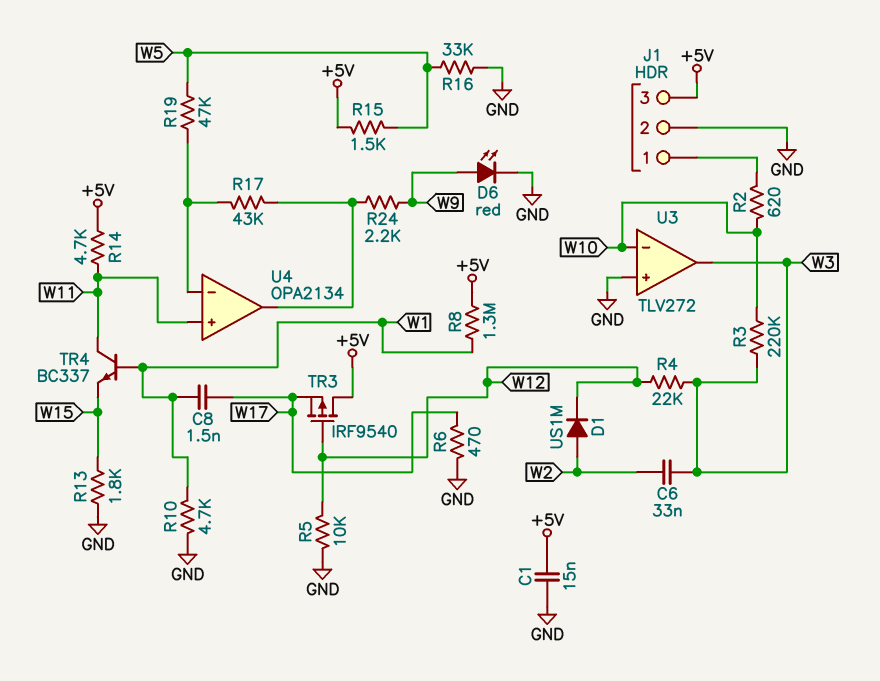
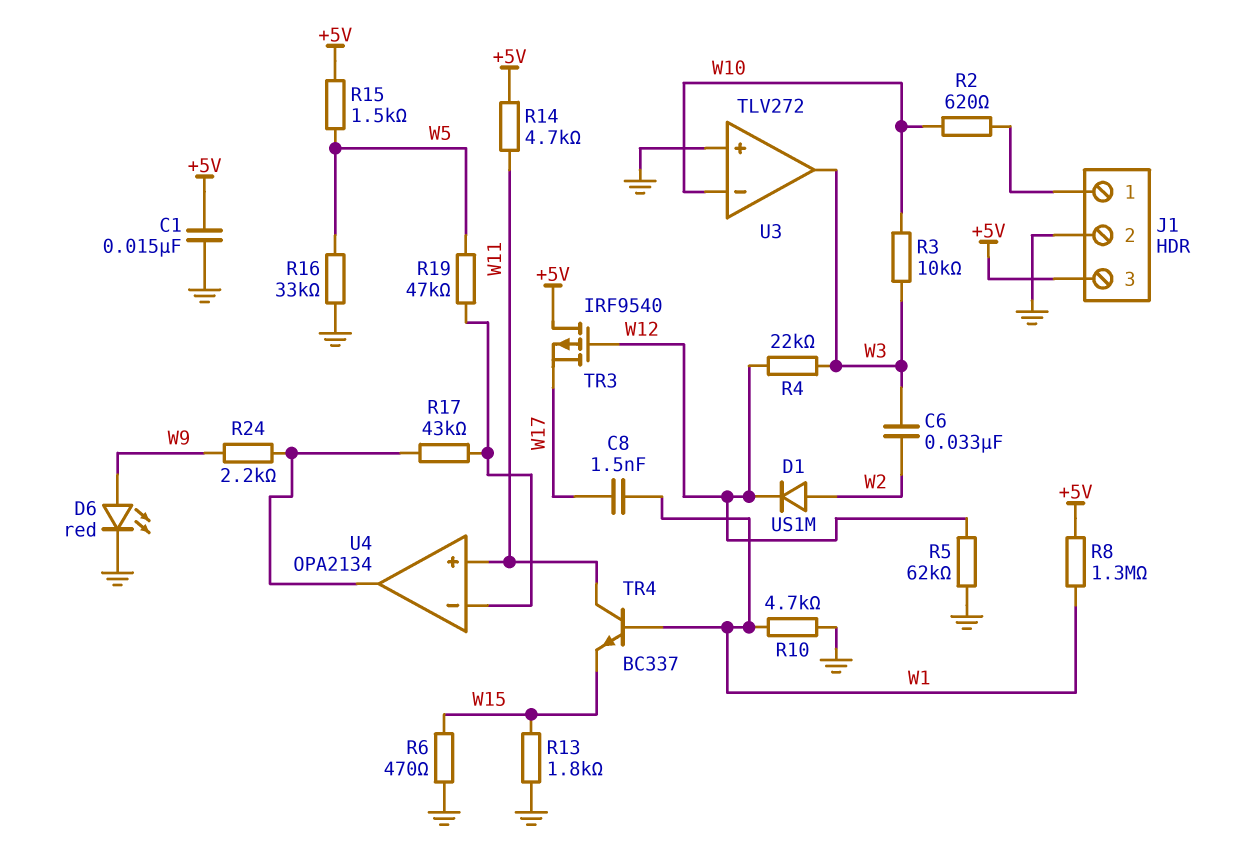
R3: 220k (W3, W10) -> 10k (W3, W10)
R5: 10k (GND, W12) -> 62k (GND, W12)
R6: 470 (GND, W17) -> 470 (GND, W15)

